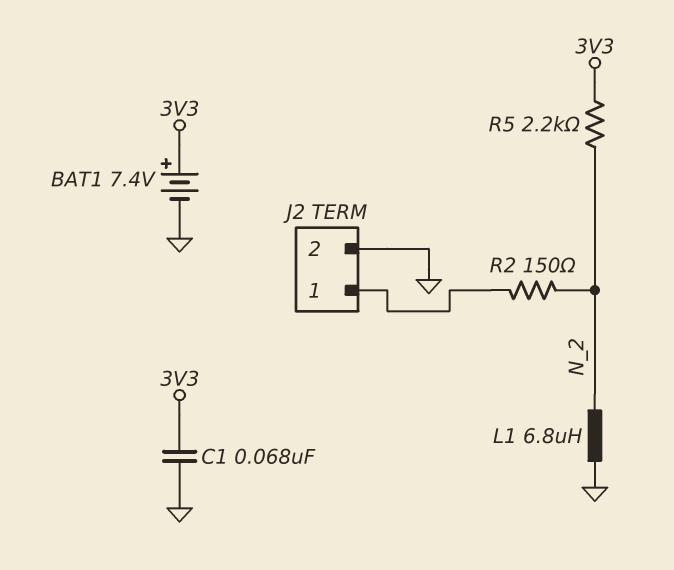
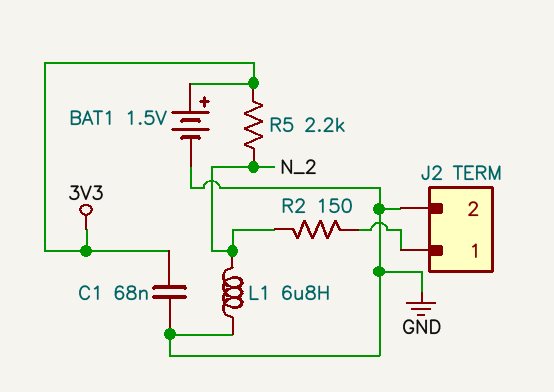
BAT1: 7.4V (plus 3V3, minus GND) -> 1.5V (plus 3V3, minus GND)

